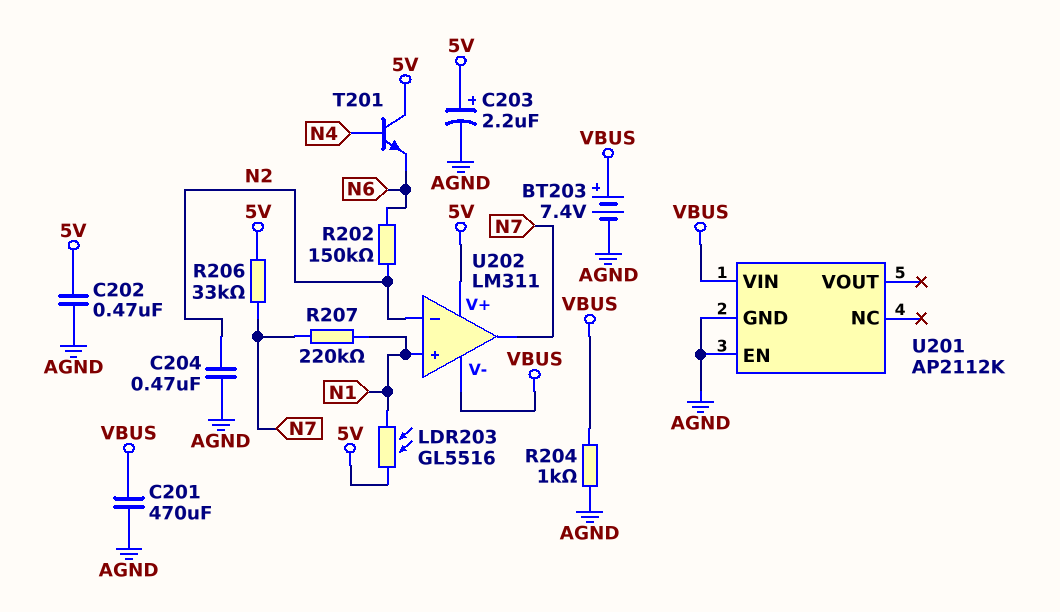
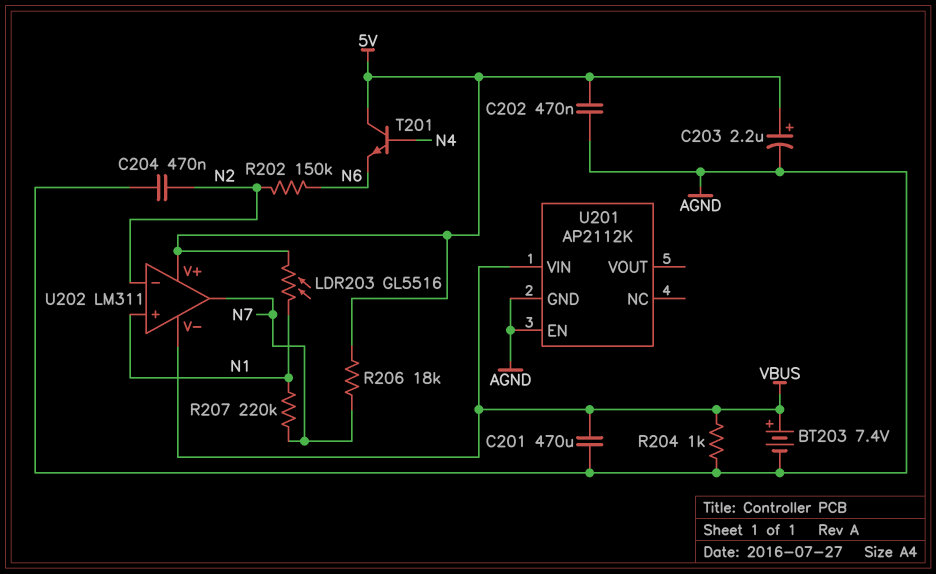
R206: 33k (5V, N7) -> 18k (5V, N7)

